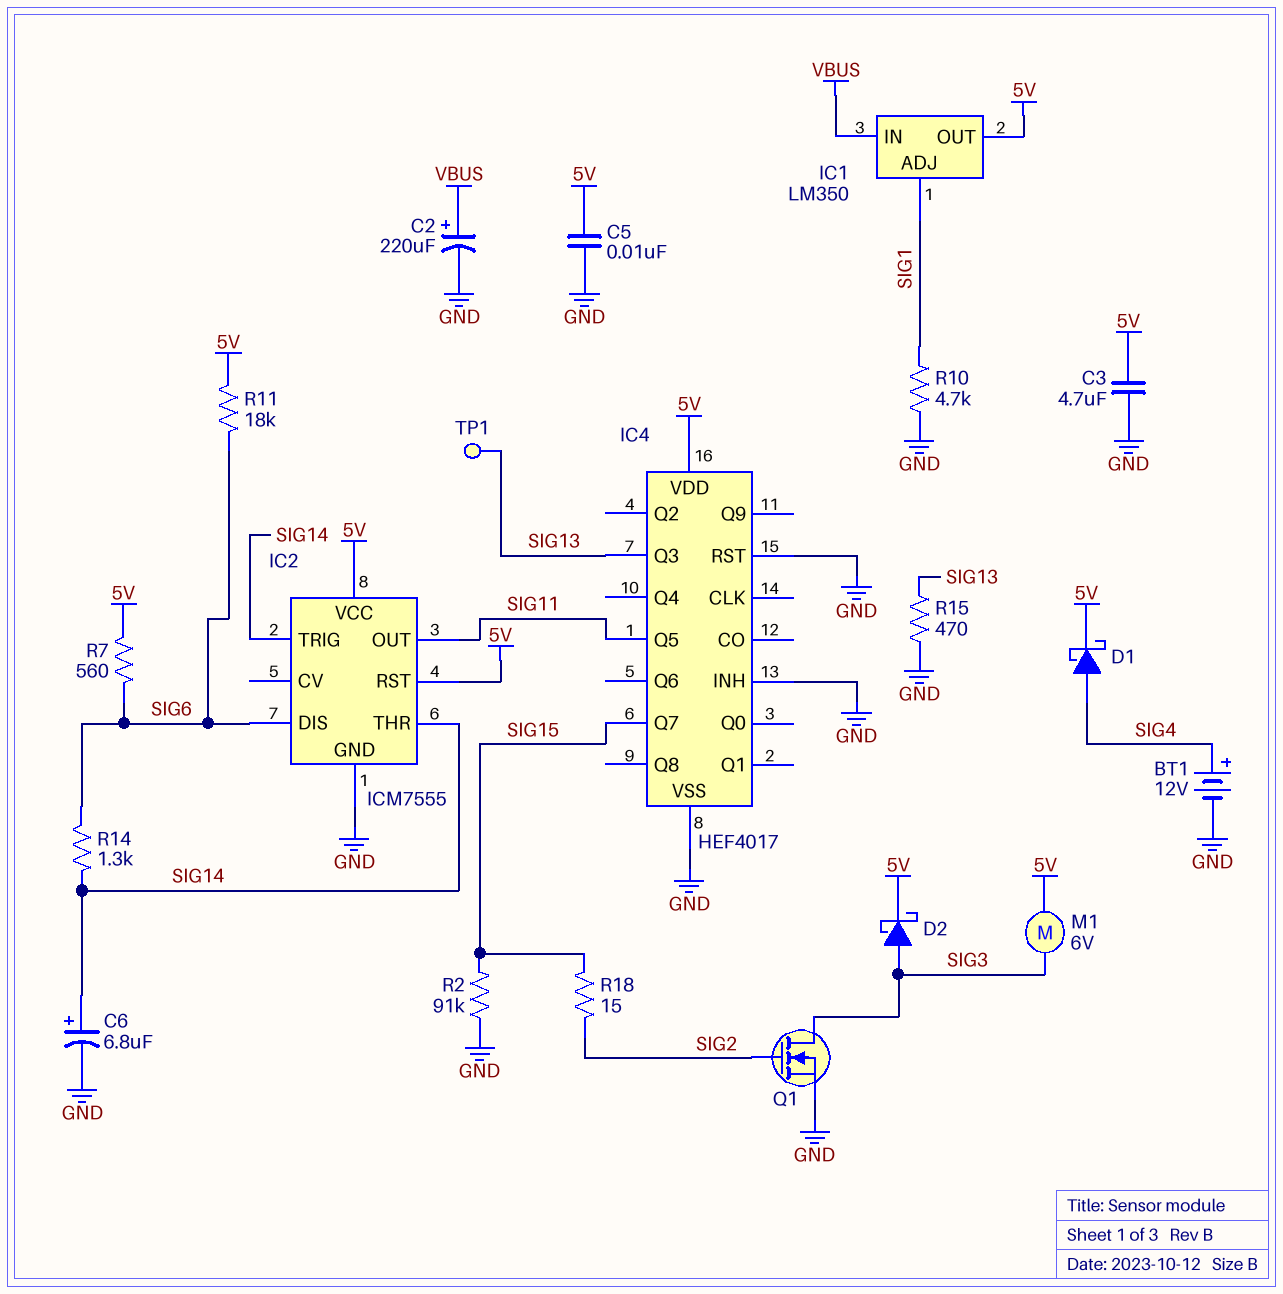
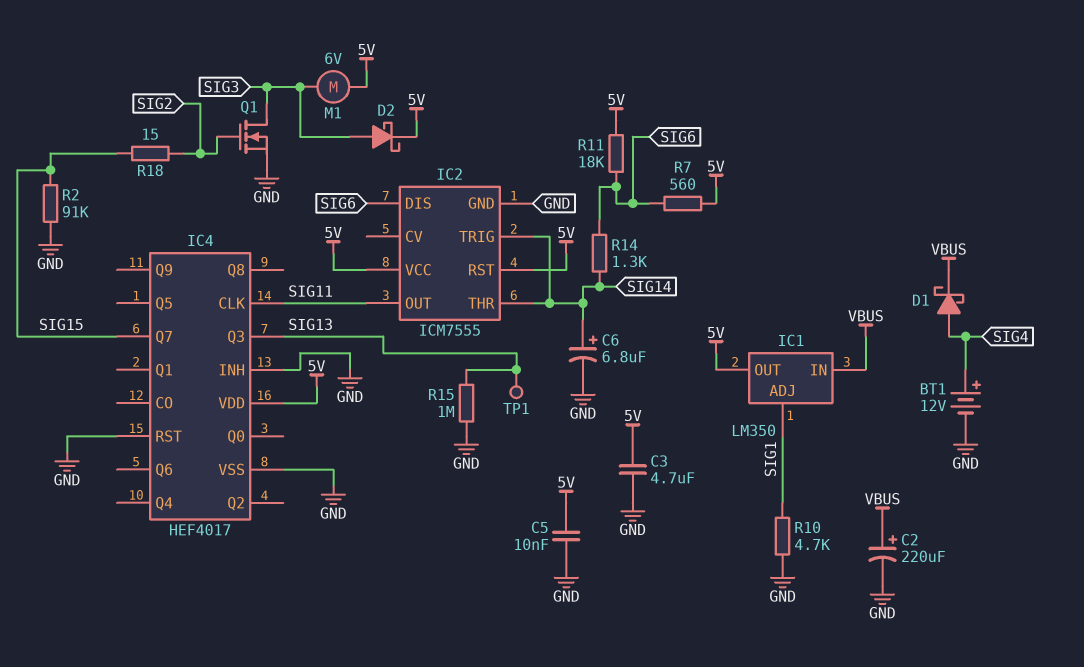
D1: schottky (A SIG4, K 5V) -> schottky (A SIG4, K VBUS)
IC4 pin CLK: none -> SIG11
IC4 pin Q5: SIG11 -> none
R15: 470 (GND, SIG13) -> 1M (GND, SIG13)

